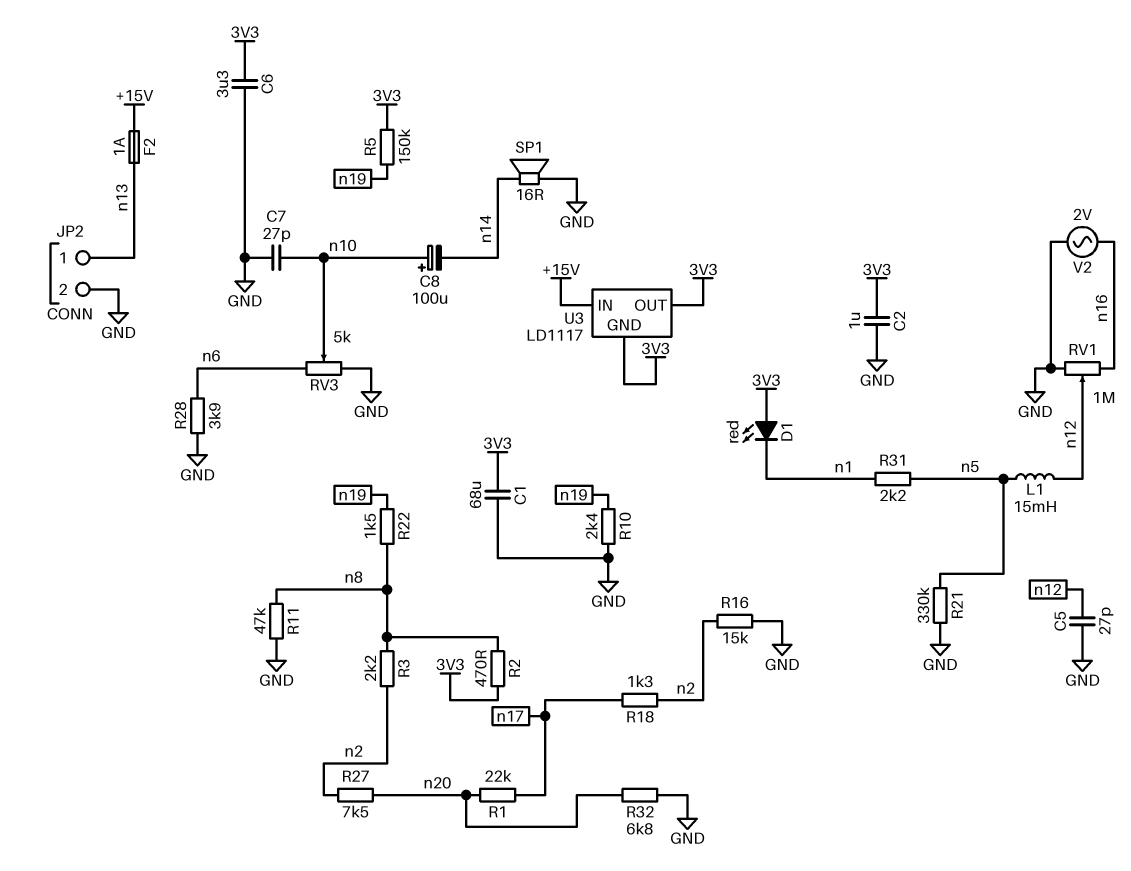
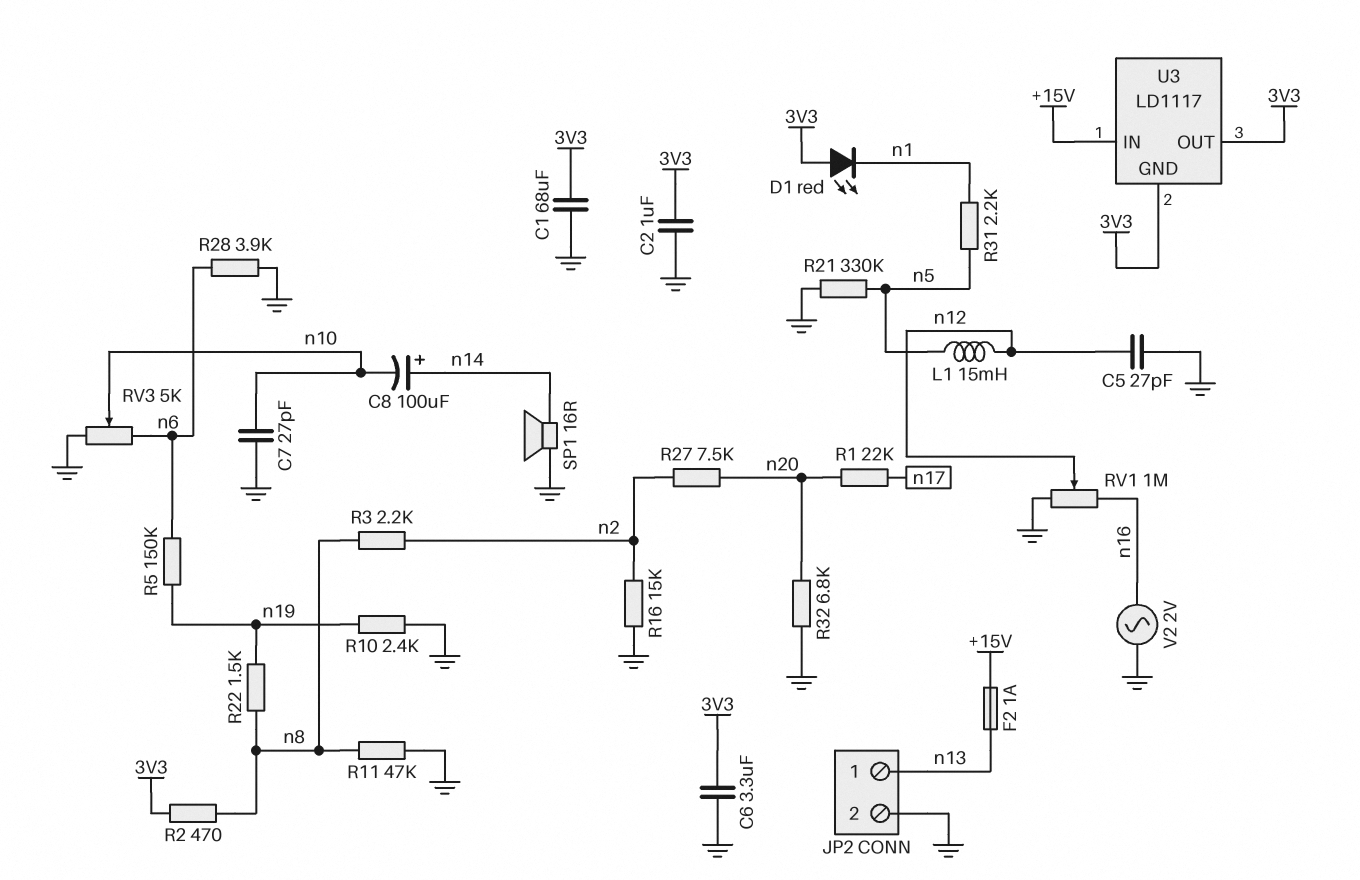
C8: 100uF (plus n10, minus n14) -> 100uF (plus n14, minus n10)
R5: 150k (3V3, n19) -> 150k (n6, n19)
R18: 1.3k (n2, n17) -> none

